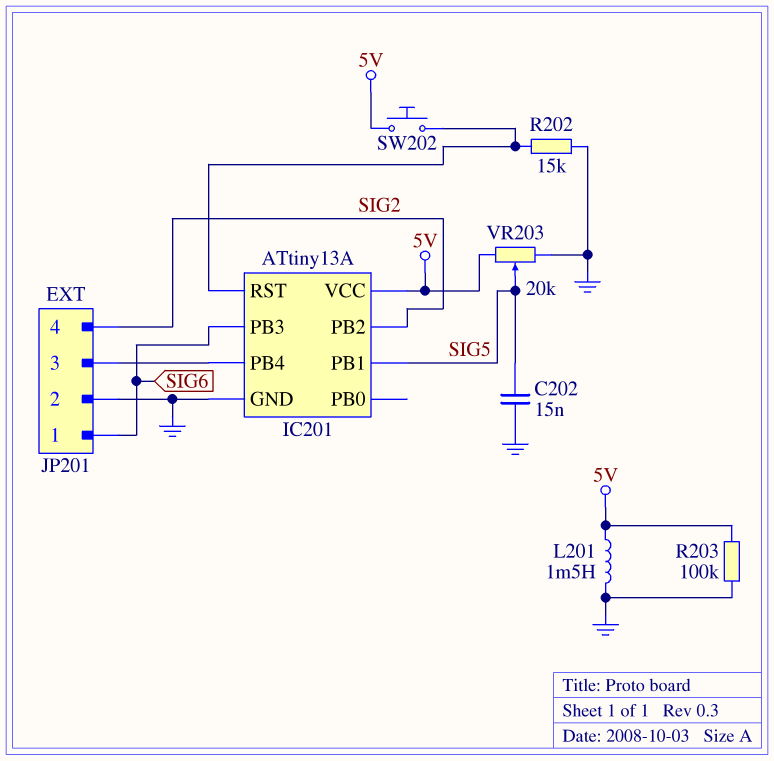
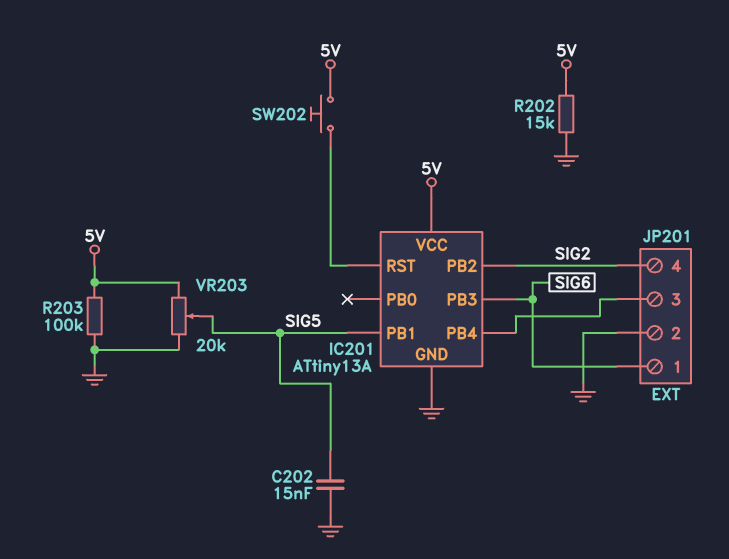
L201: 1.5mH (5V, GND) -> none
R202: 15k (GND, IC201/RST) -> 15k (5V, GND)

